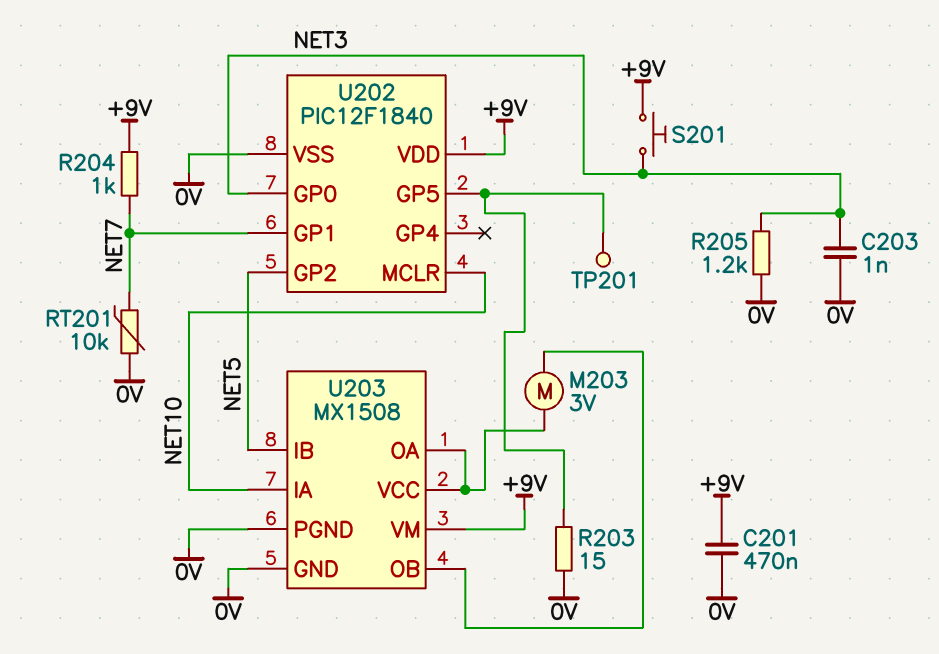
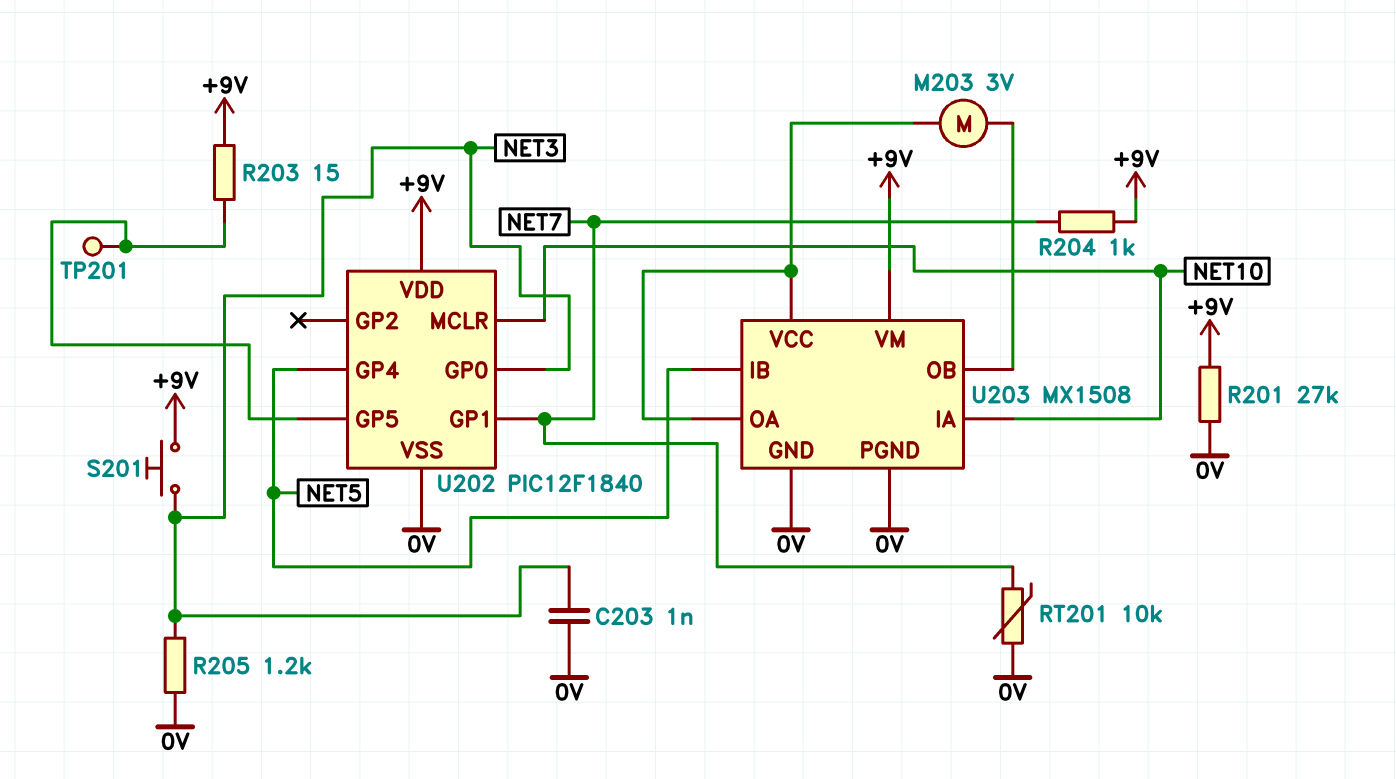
C201: 470nF (+9V, 0V) -> none
R201: none -> 27k (+9V, 0V)
R203: 15 (0V, U202/GP5) -> 15 (+9V, U202/GP5)
U202 pin GP2: NET5 -> none
U202 pin GP4: none -> NET5

